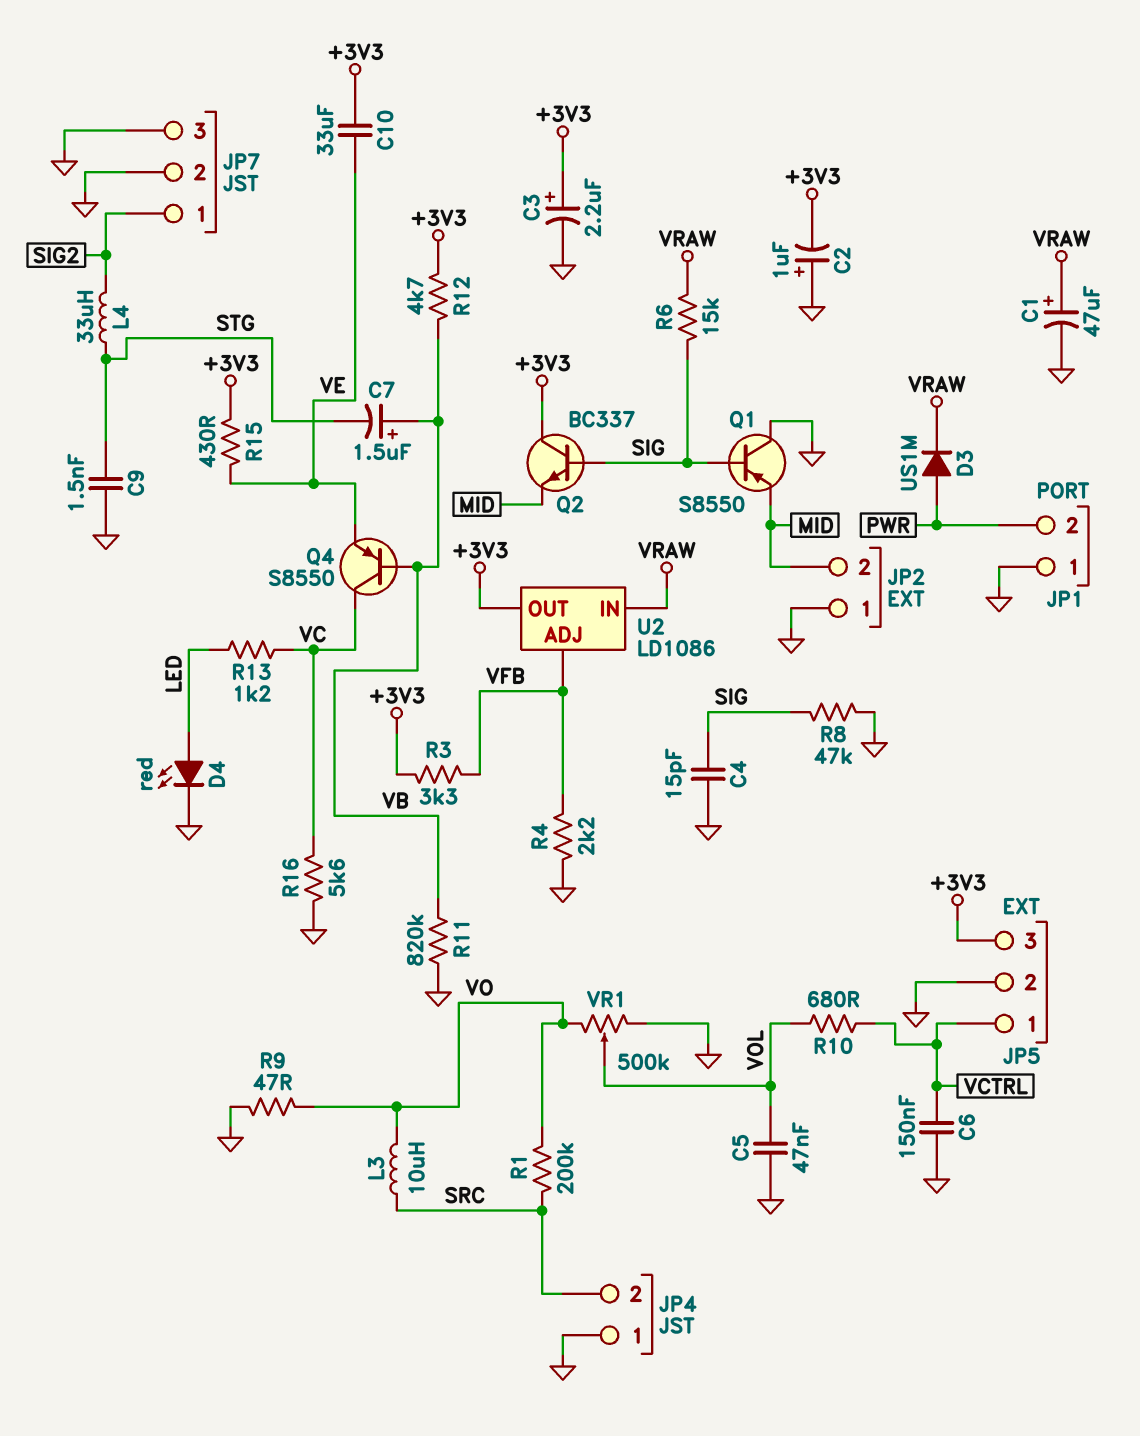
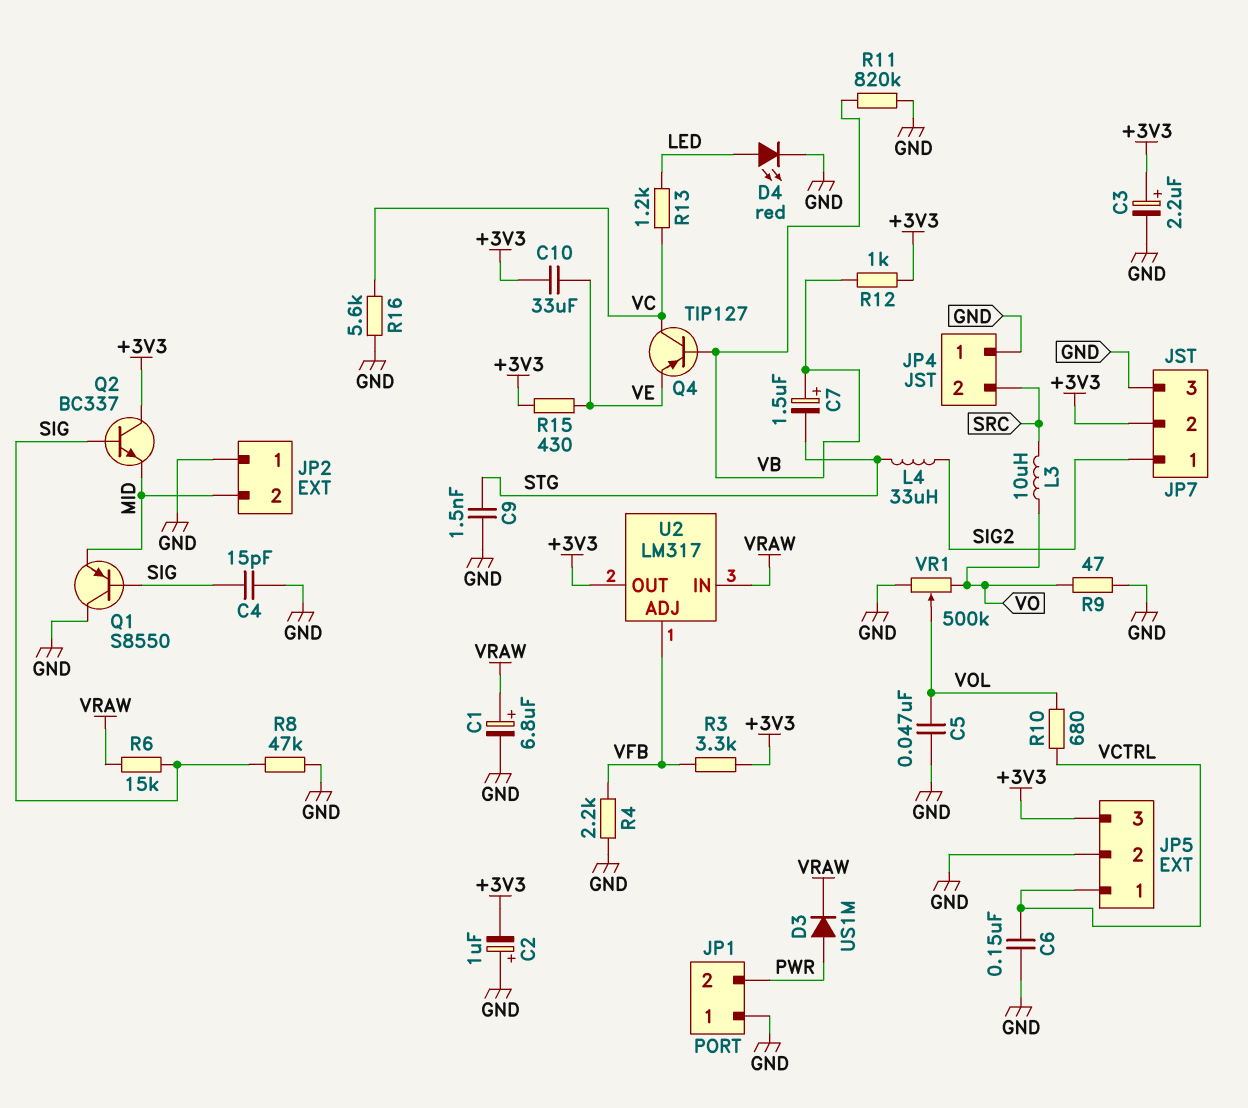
C1: 47uF (plus VRAW, minus GND) -> 6.8uF (plus VRAW, minus GND)
JP7 pin 2: GND -> +3V3
Q4: PNP S8550 (B VB, C VC, E VE) -> PNP TIP127 (B VB, C VC, E VE)
R1: 200k (SRC, VO) -> none
R12: 4.7k (+3V3, VB) -> 1k (+3V3, VB)
U2: LD1086 -> LM317

